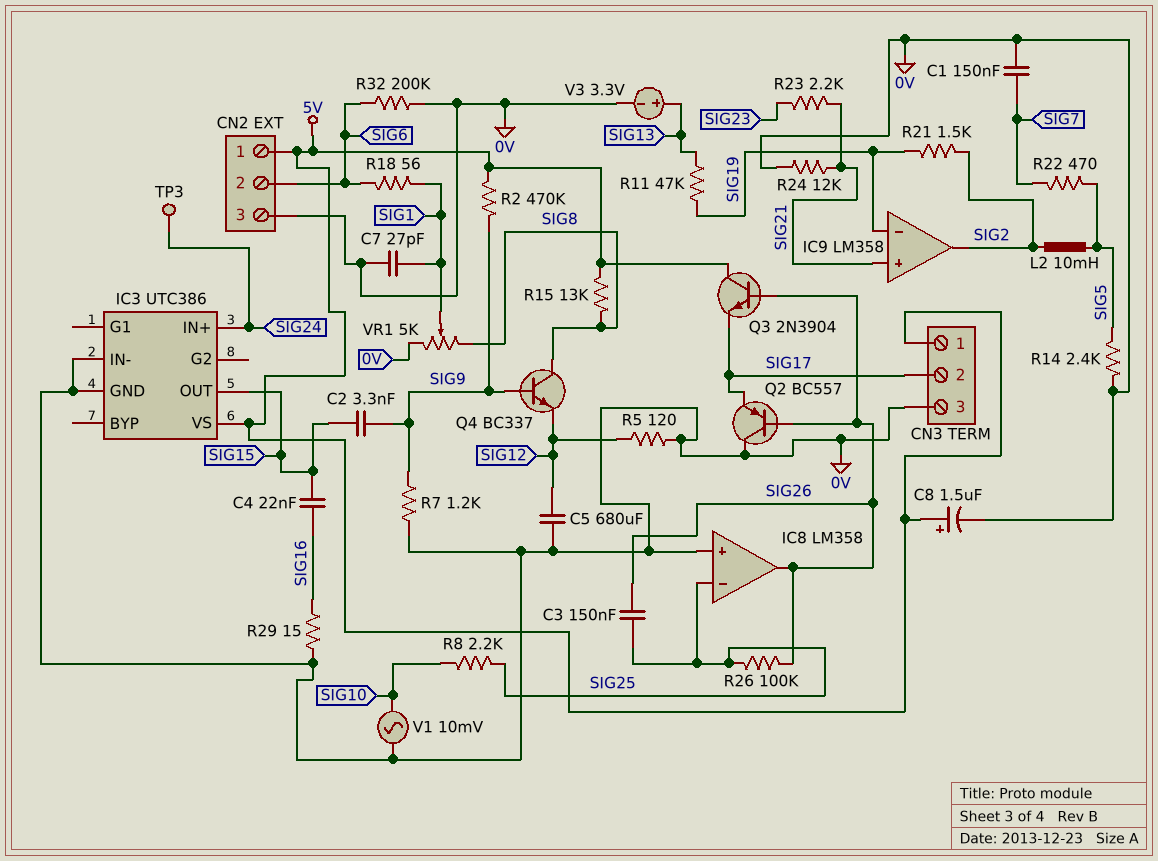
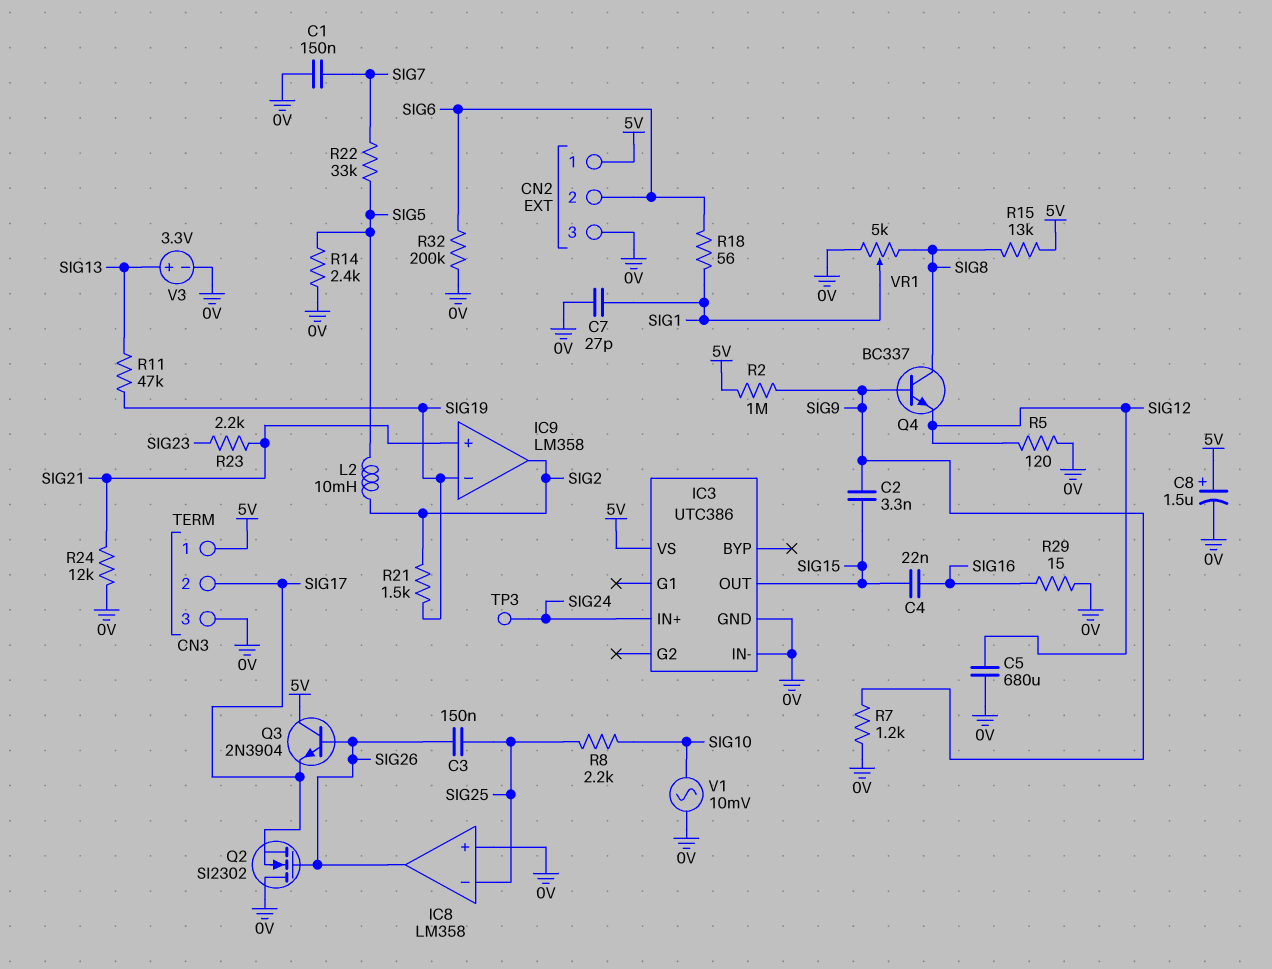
Q2: PNP BC557 (B SIG26, C 0V, E SIG17) -> NMOS SI2302 (G SIG26, D 0V, S SIG17)
R2: 470k (5V, SIG9) -> 1M (5V, SIG9)
R22: 470 (SIG5, SIG7) -> 33k (SIG5, SIG7)
R26: 100k (SIG25, SIG26) -> none

